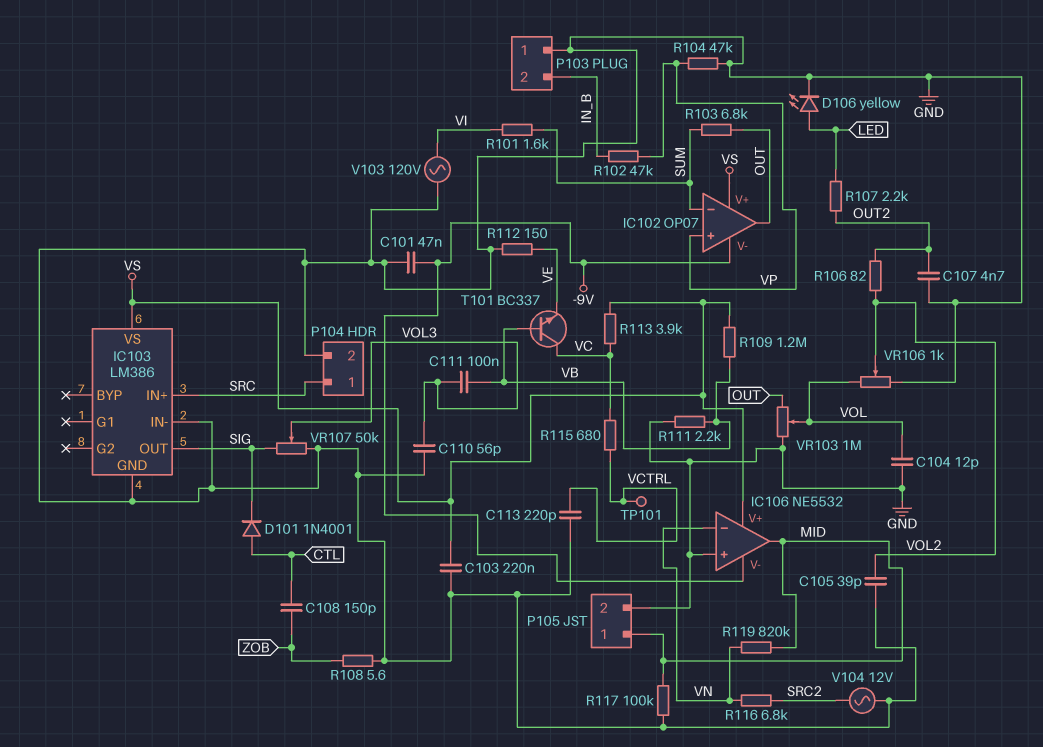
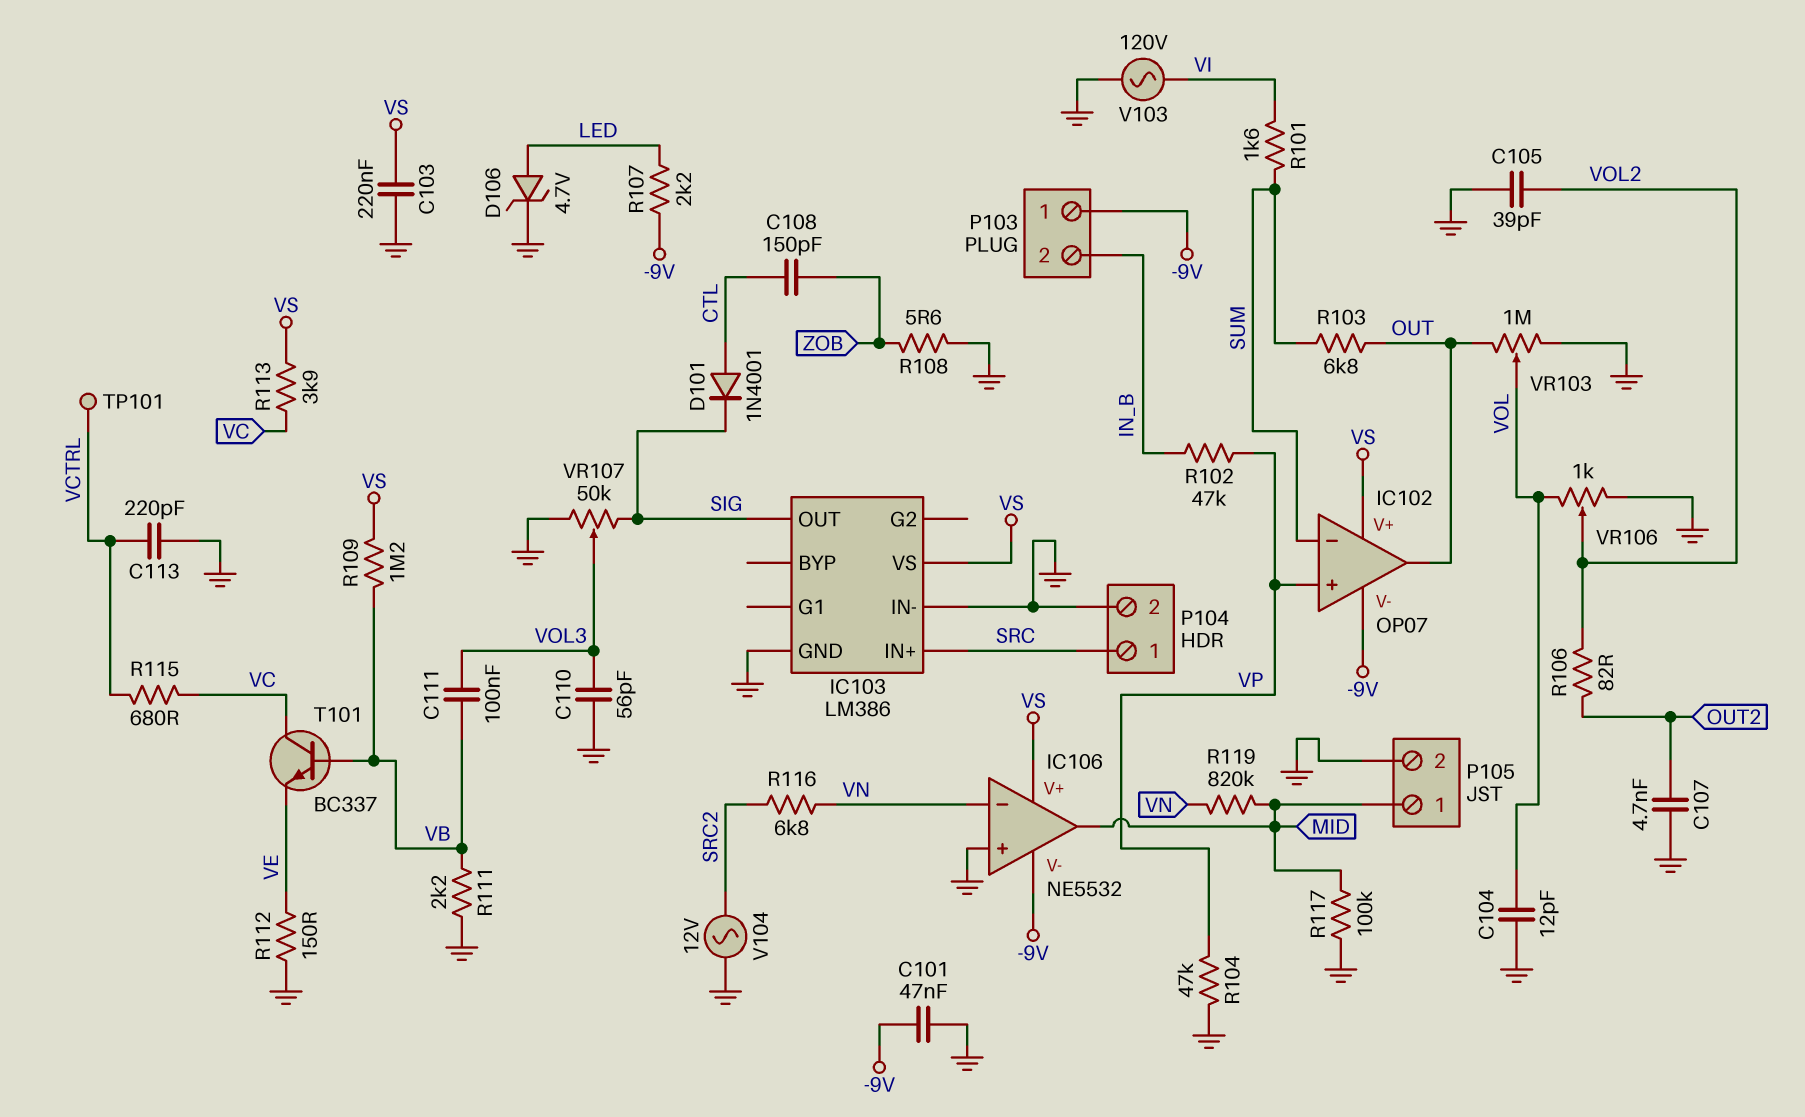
D106: LED yellow (A LED, K GND) -> zener 4.7V (A LED, K GND)
P103 pin 1: GND -> -9V
R107: 2.2k (LED, OUT2) -> 2.2k (-9V, LED)

